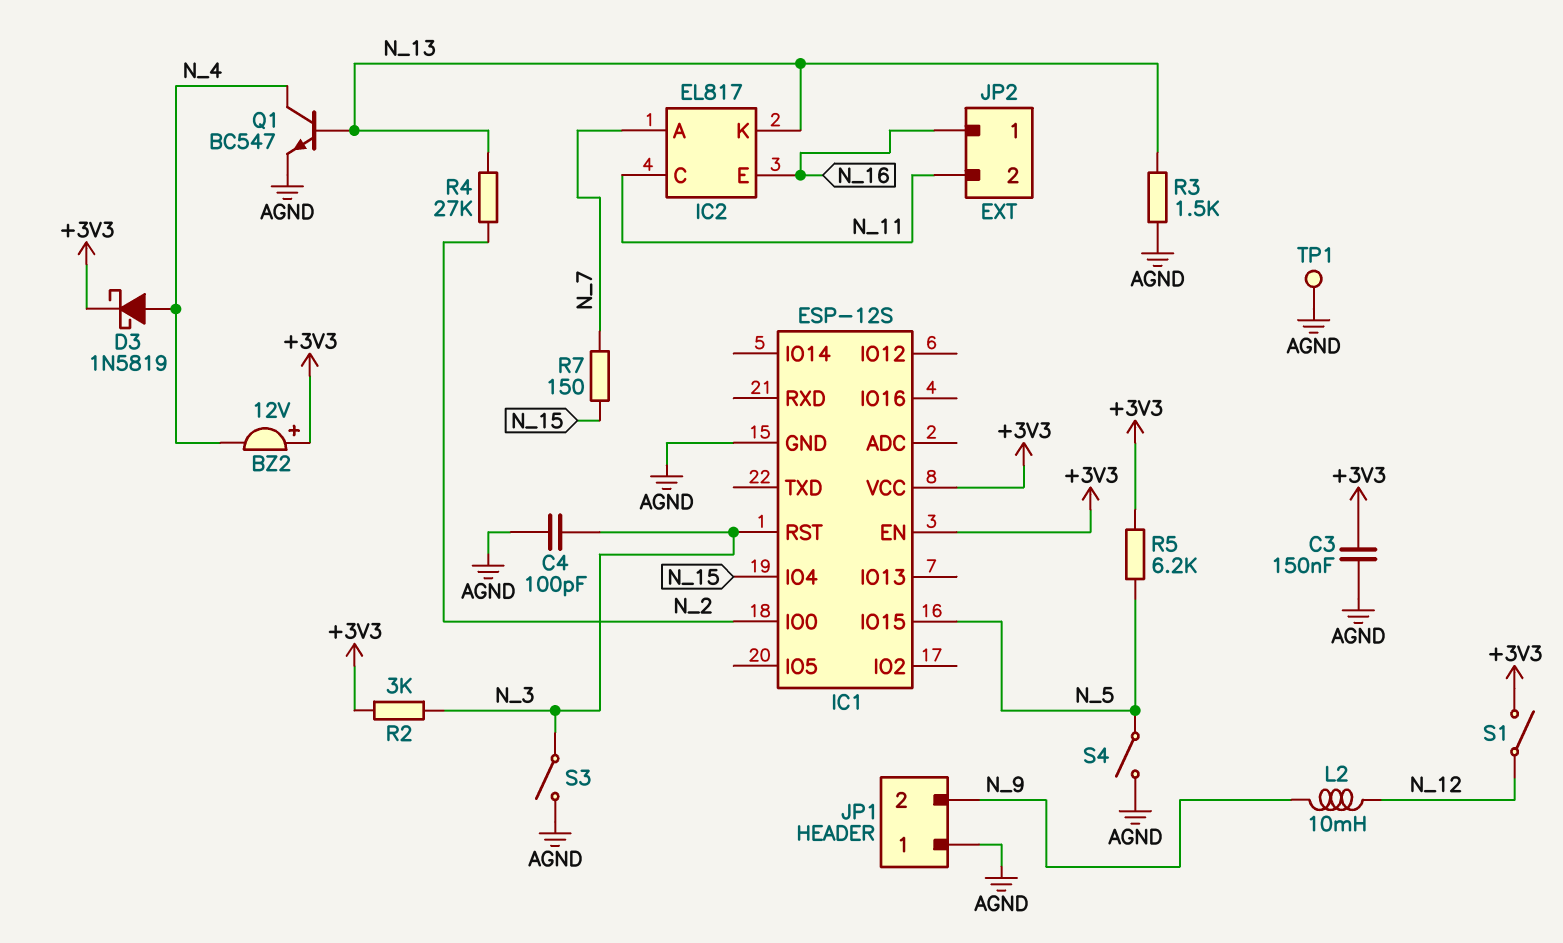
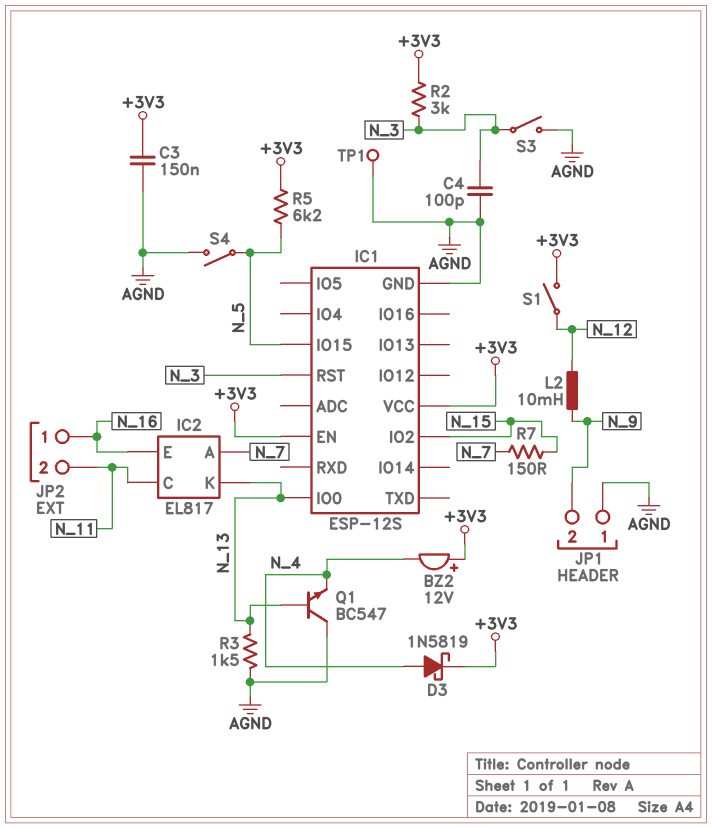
IC1 pin IO0: N_2 -> N_13
IC1 pin IO2: none -> N_15
IC1 pin IO4: N_15 -> none
Q1: NPN BC547 (B N_13, C N_4, E AGND) -> NPN BC547 (B N_13, C AGND, E N_4)
R4: 27k (N_2, N_13) -> none

